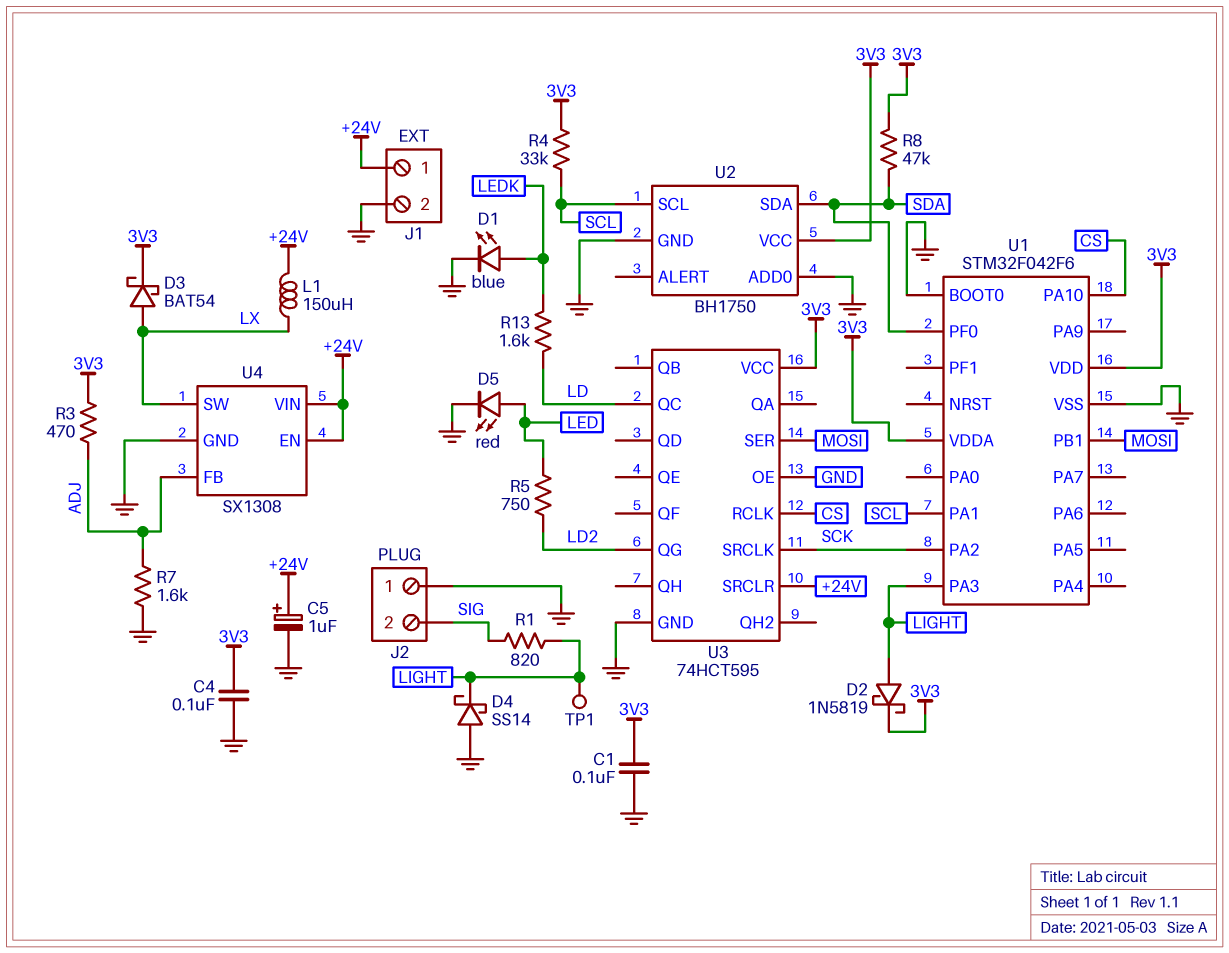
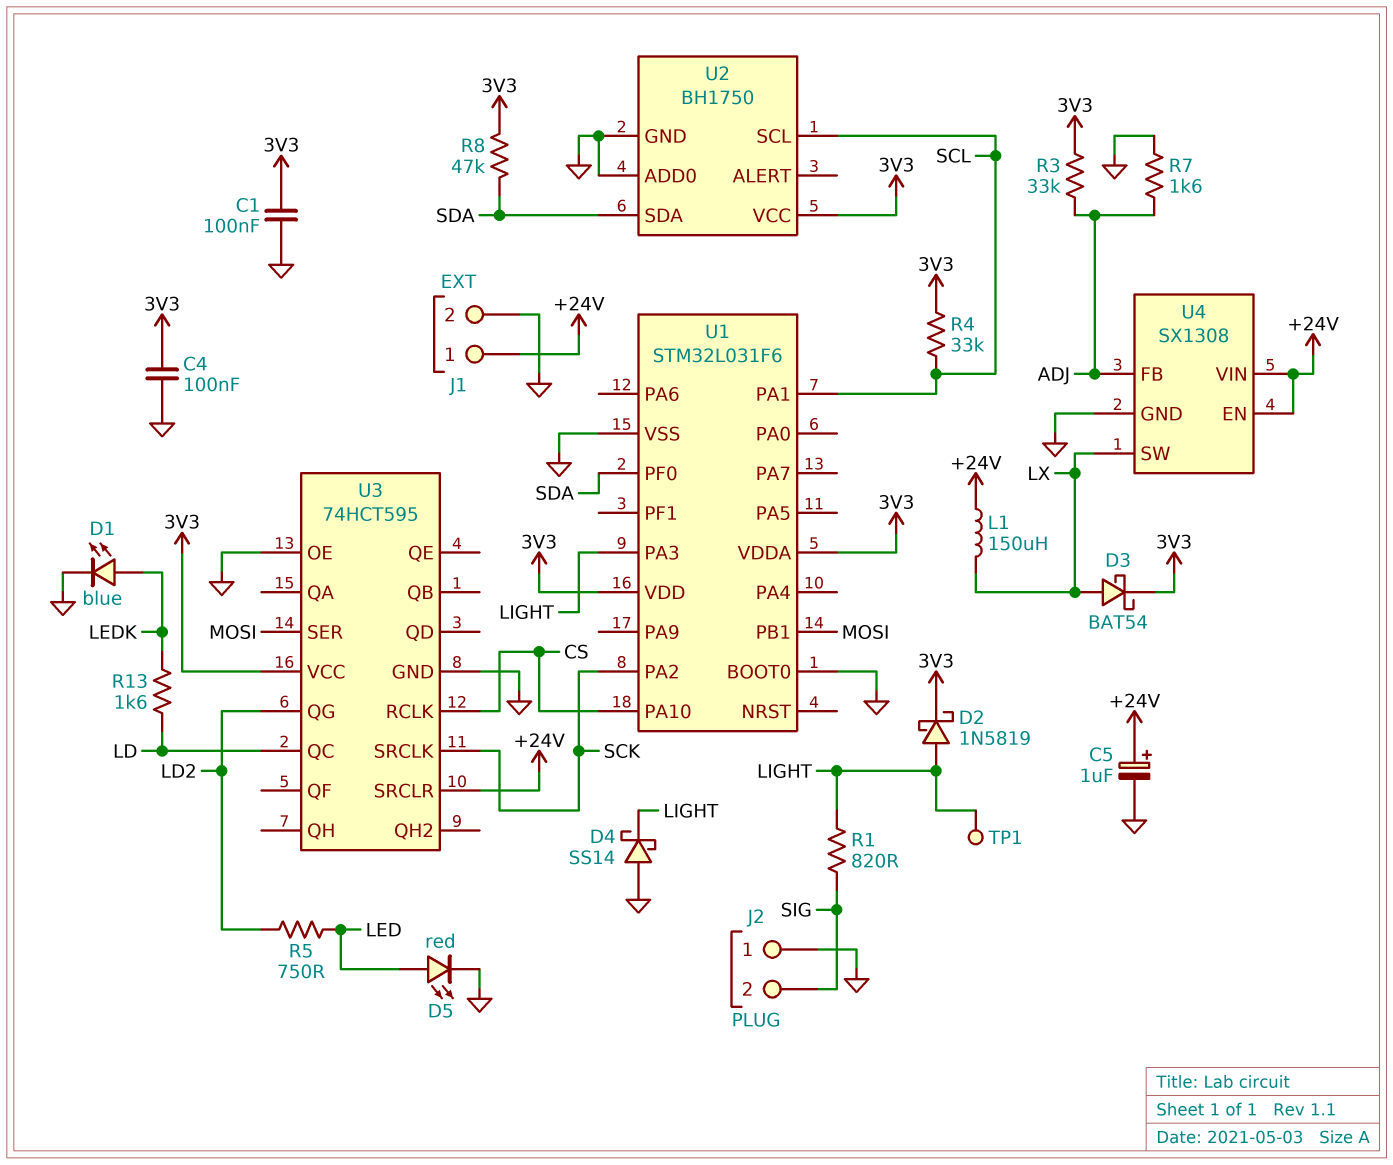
R3: 470 (3V3, ADJ) -> 33k (3V3, ADJ)
U1: STM32F042F6 -> STM32L031F6

